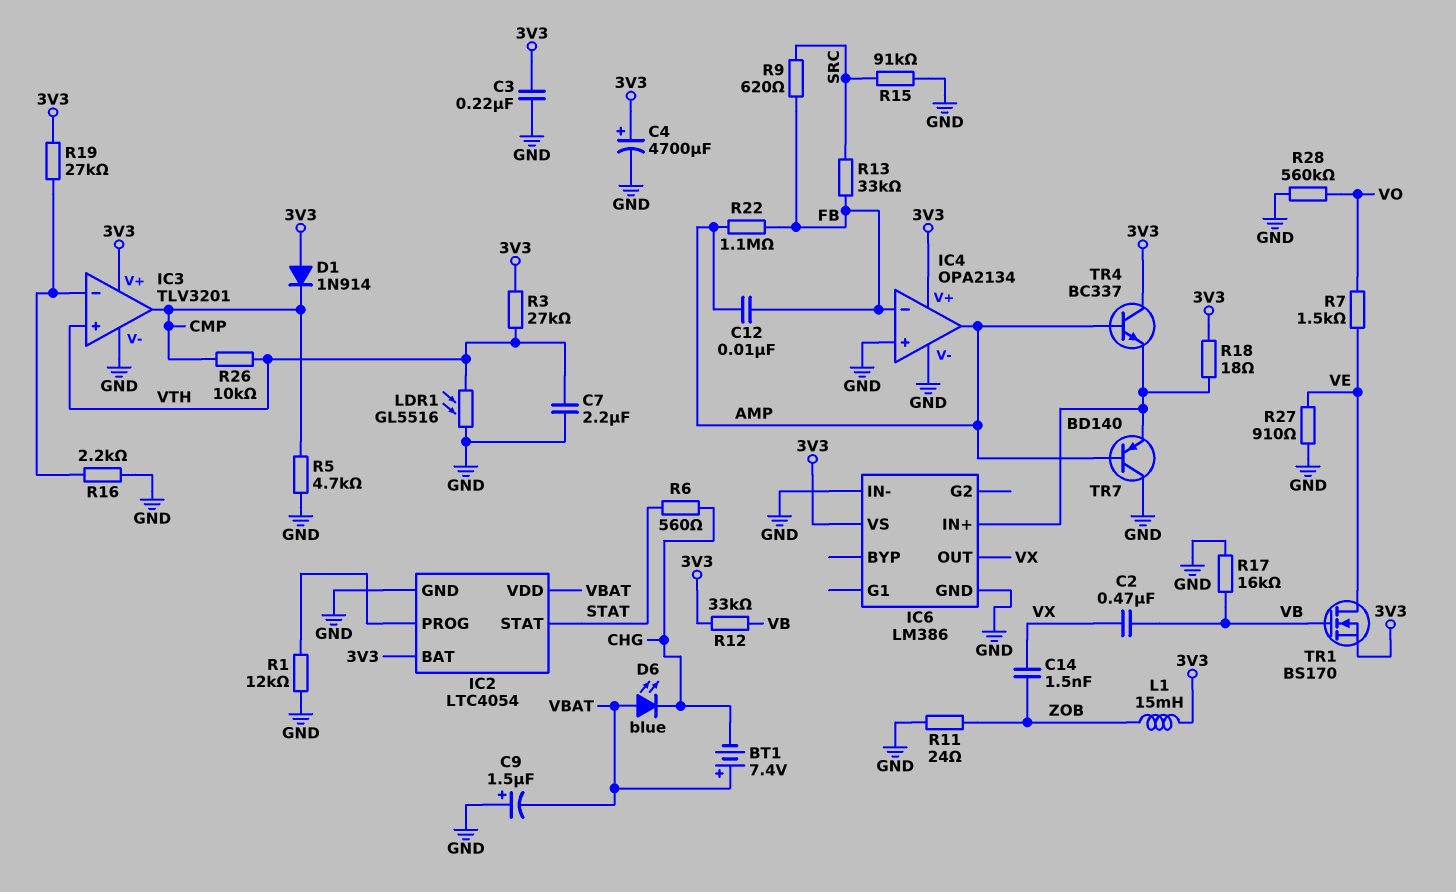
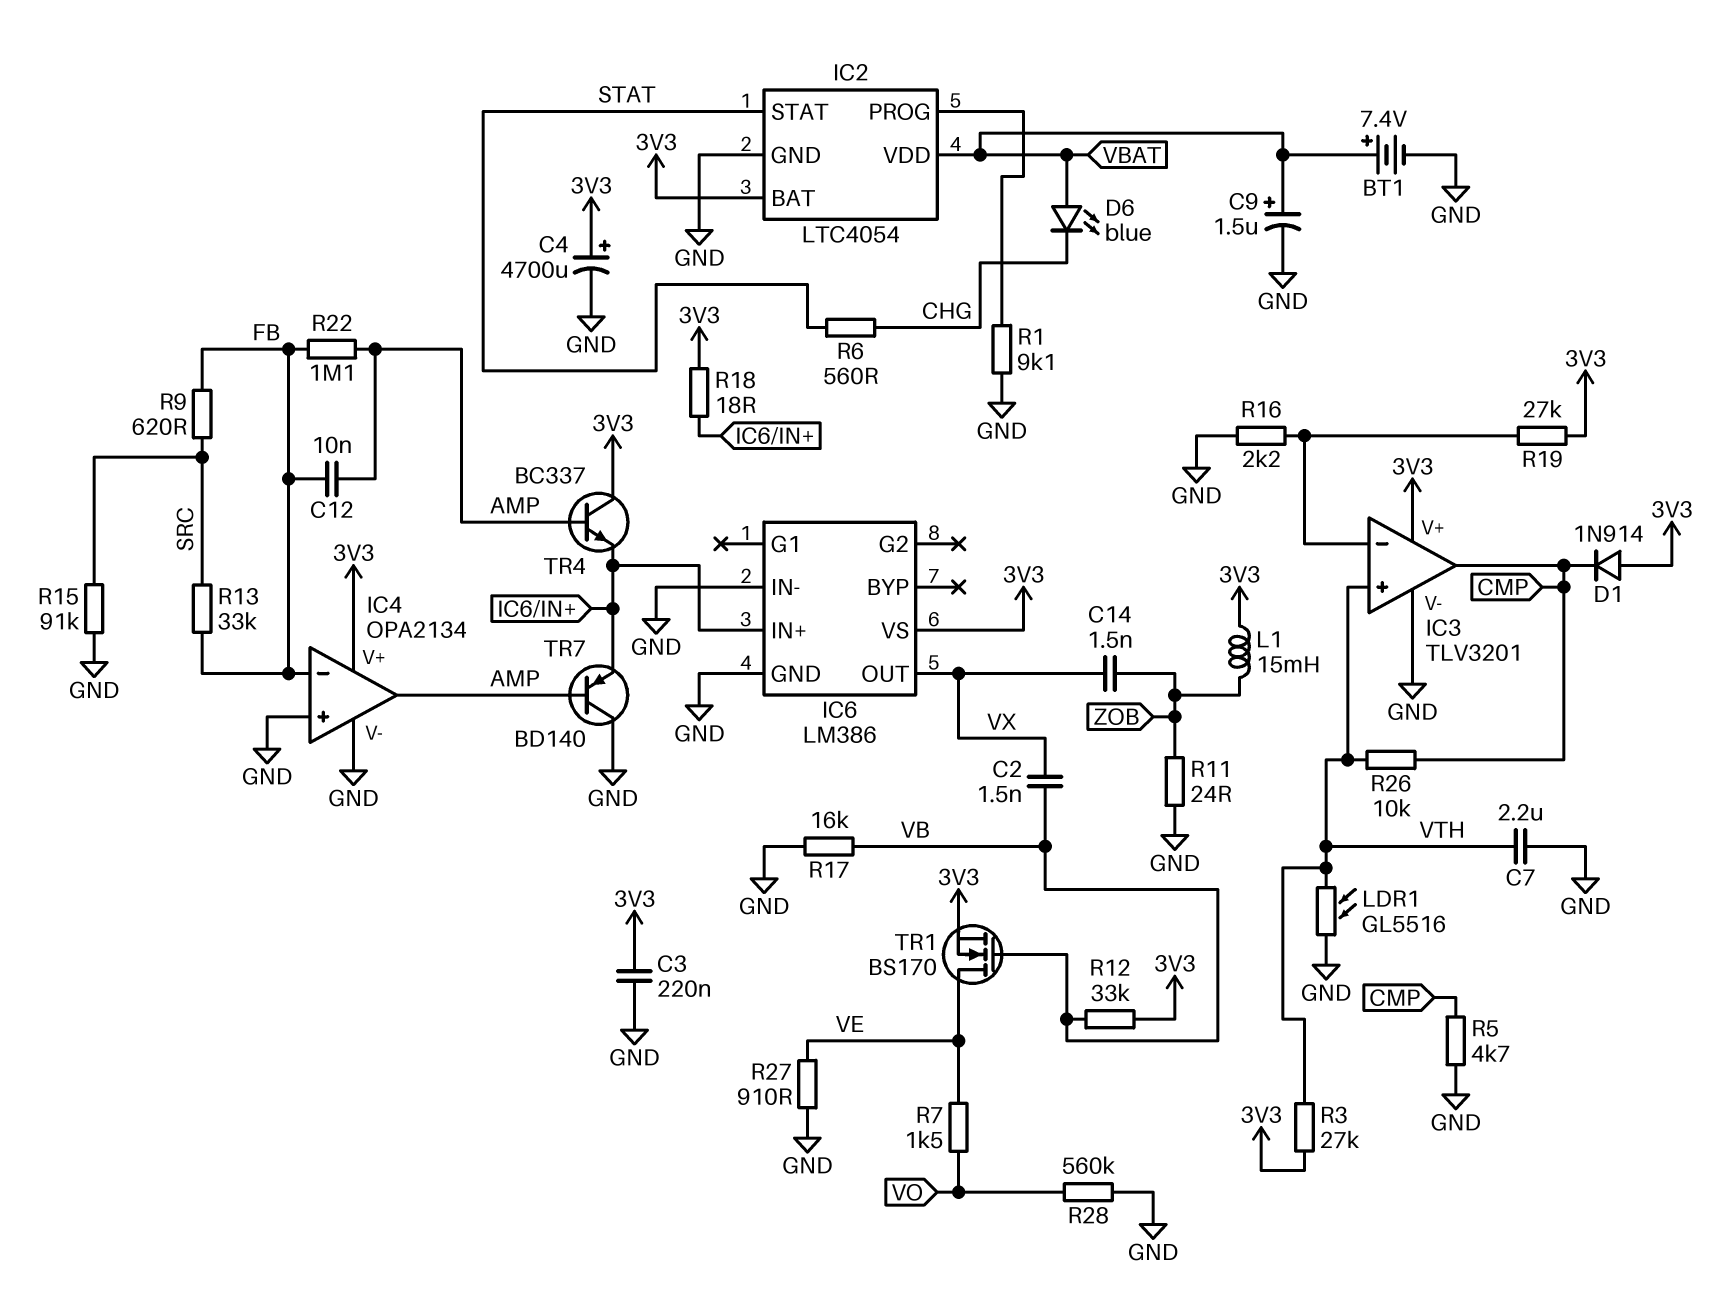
BT1: 7.4V (plus VBAT, minus CHG) -> 7.4V (plus VBAT, minus GND)
C2: 470nF (VB, VX) -> 1.5nF (VB, VX)
C9: 1.5uF (plus GND, minus VBAT) -> 1.5uF (plus VBAT, minus GND)
R1: 12k (GND, IC2/PROG) -> 9.1k (GND, IC2/PROG)

